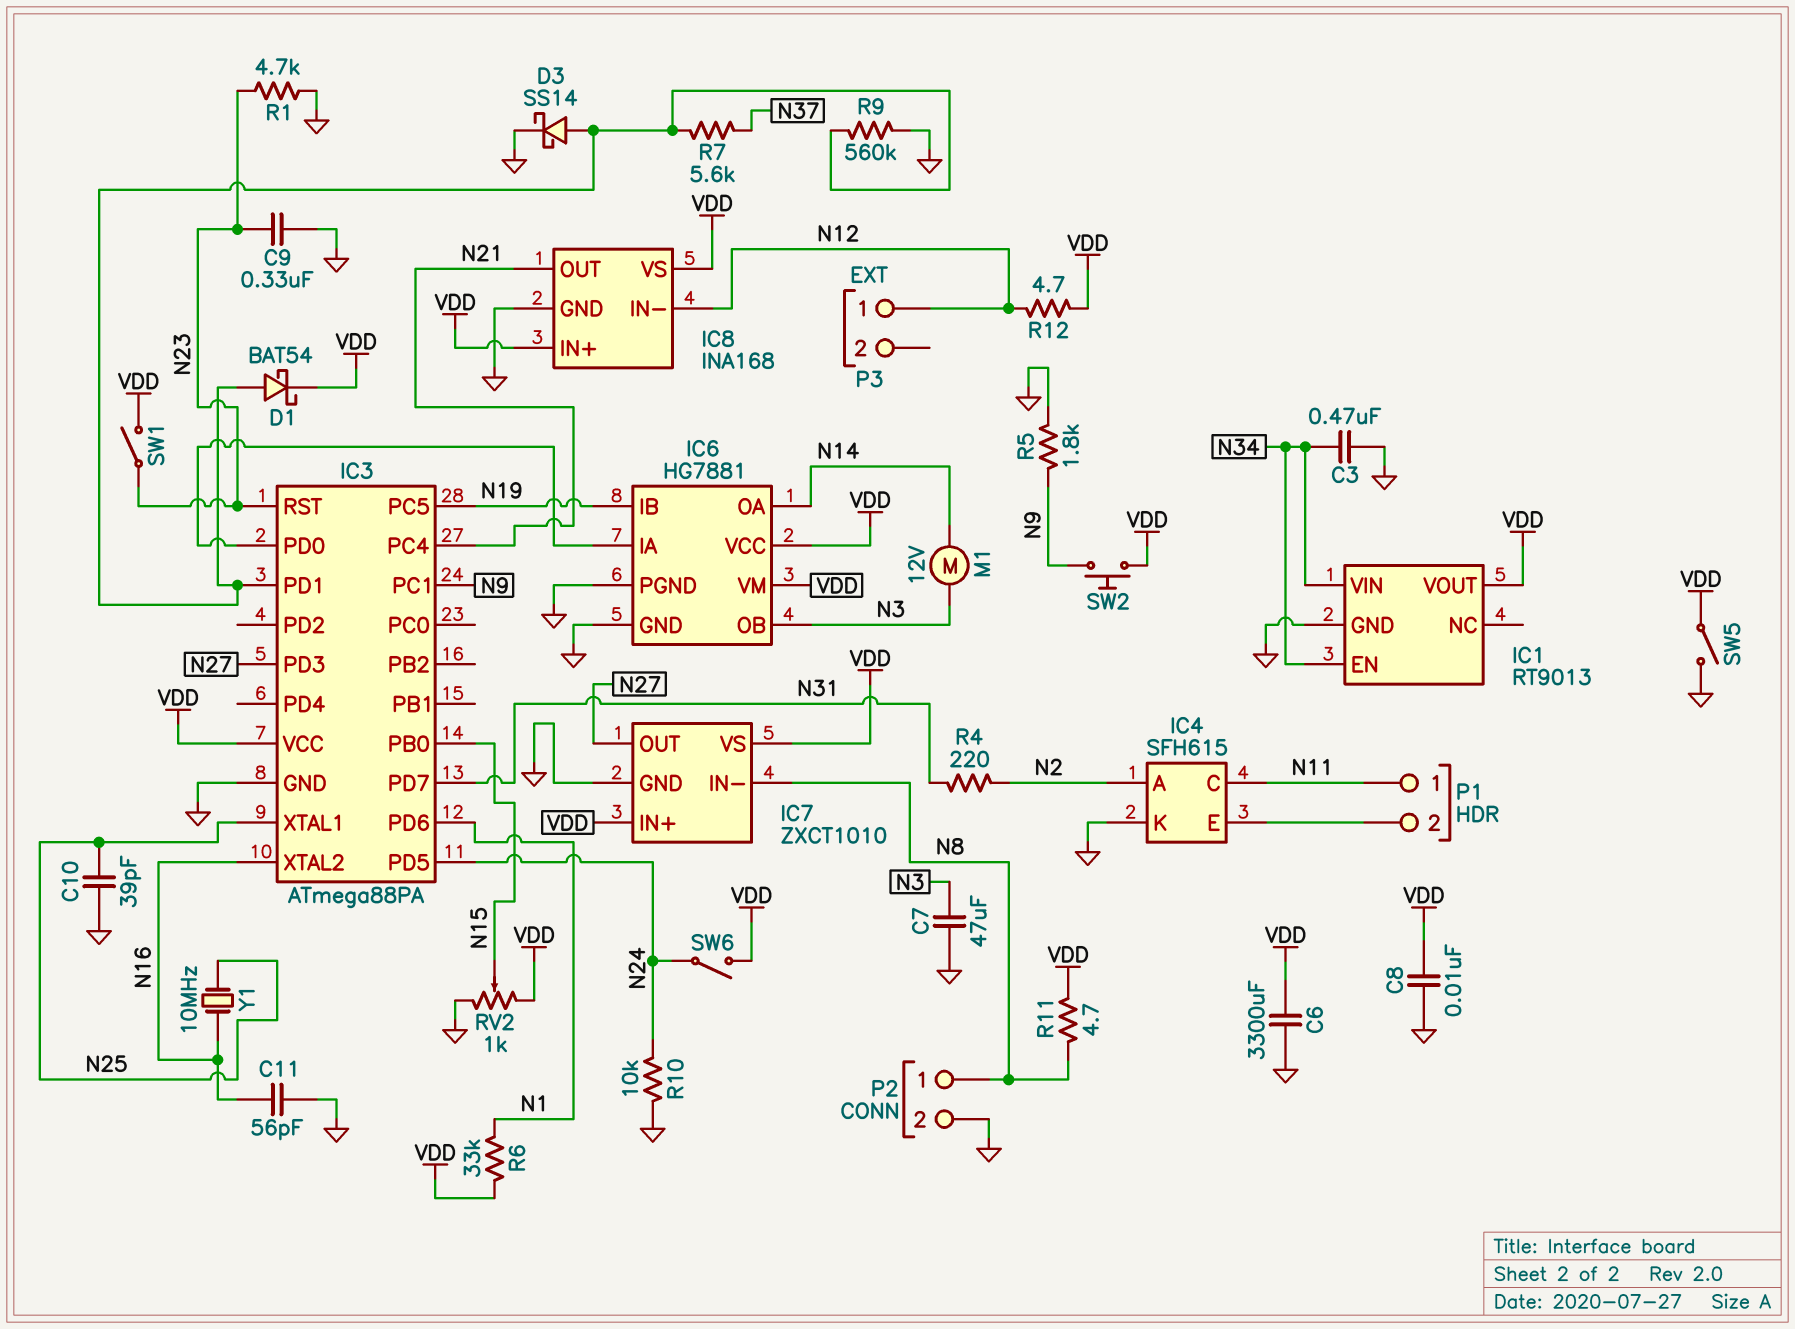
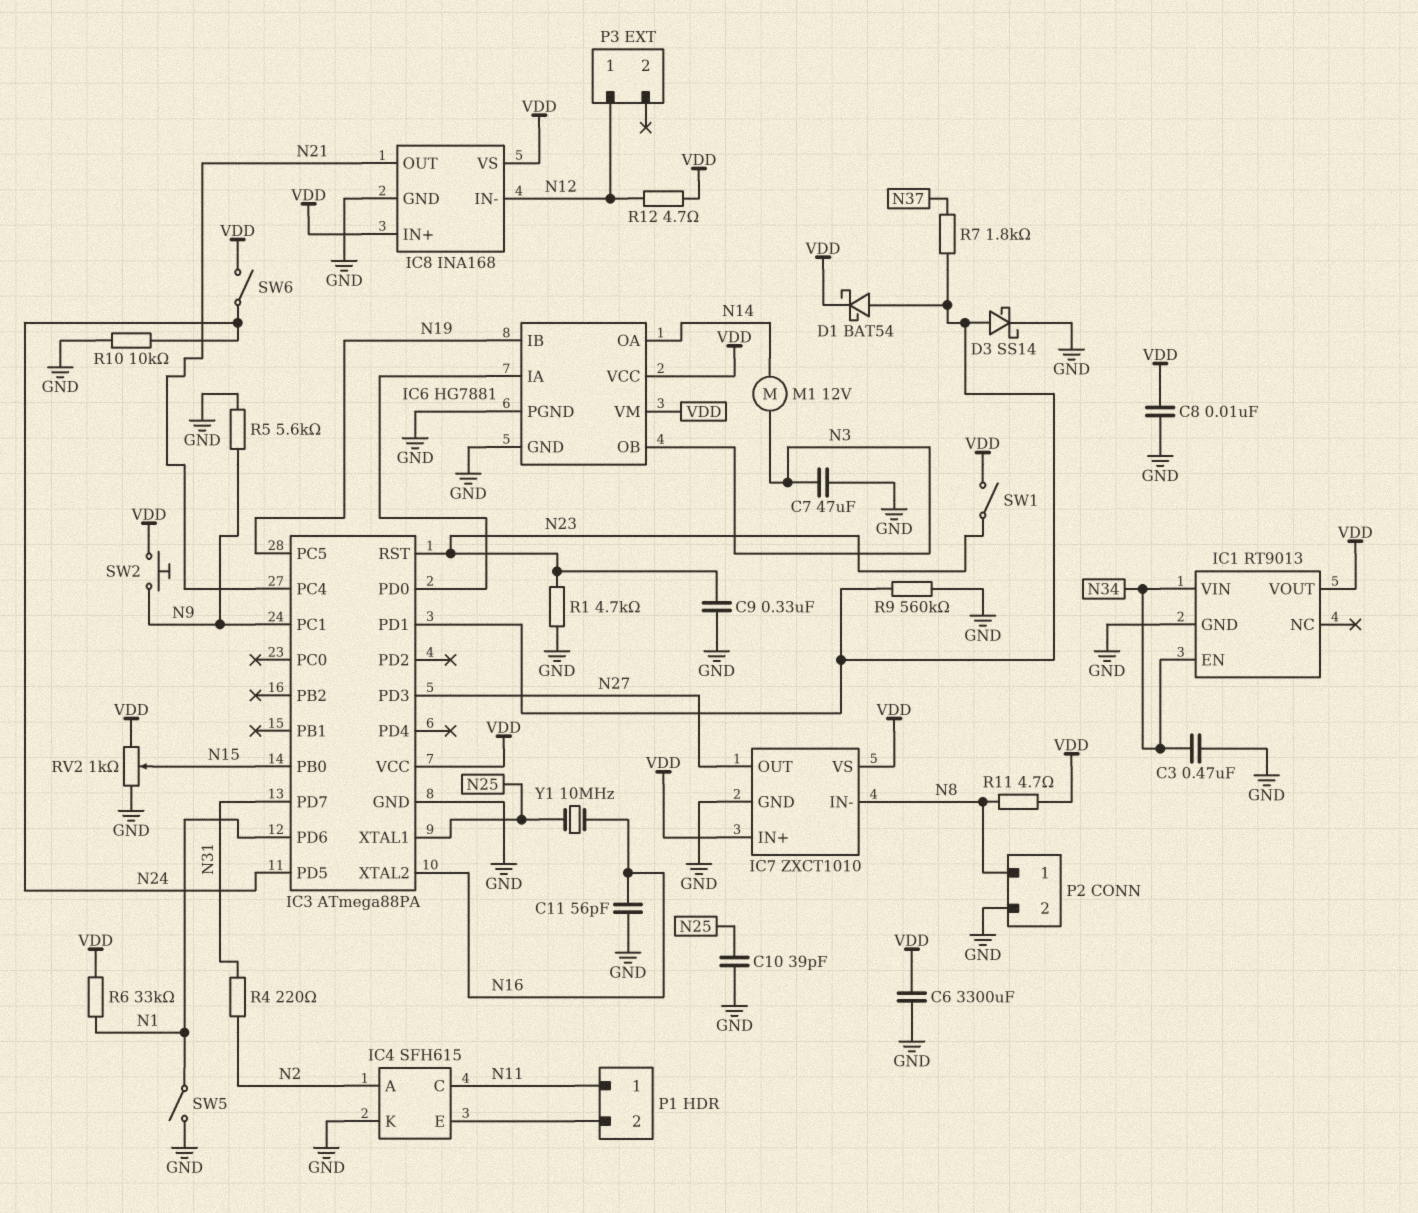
R5: 1.8k (GND, N9) -> 5.6k (GND, N9)
R7: 5.6k (IC3/PD1, N37) -> 1.8k (IC3/PD1, N37)
SW5: switch (GND, VDD) -> switch (GND, N1)

